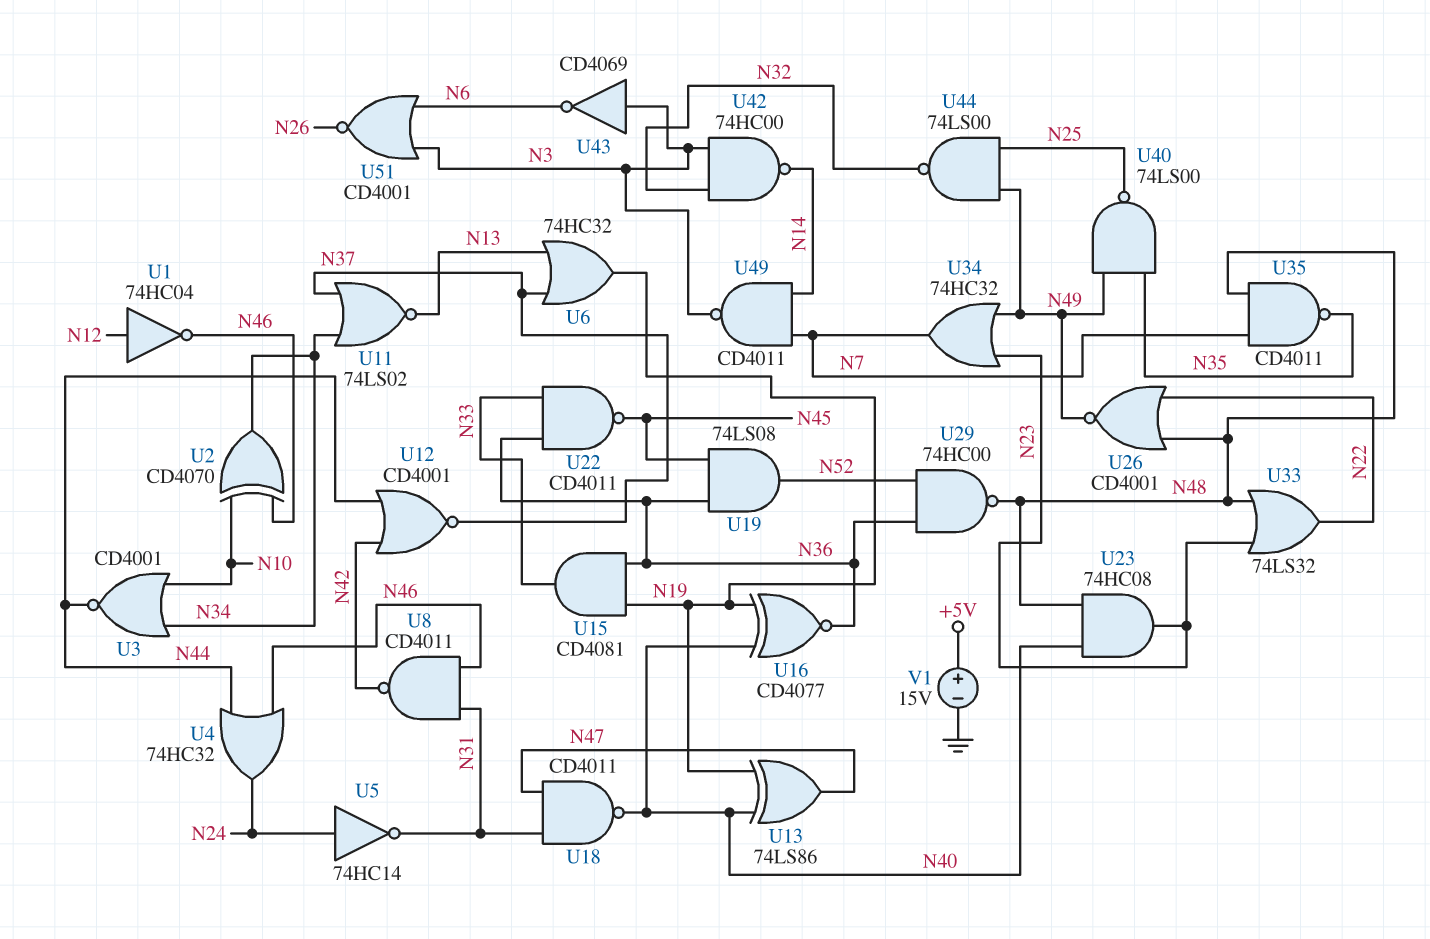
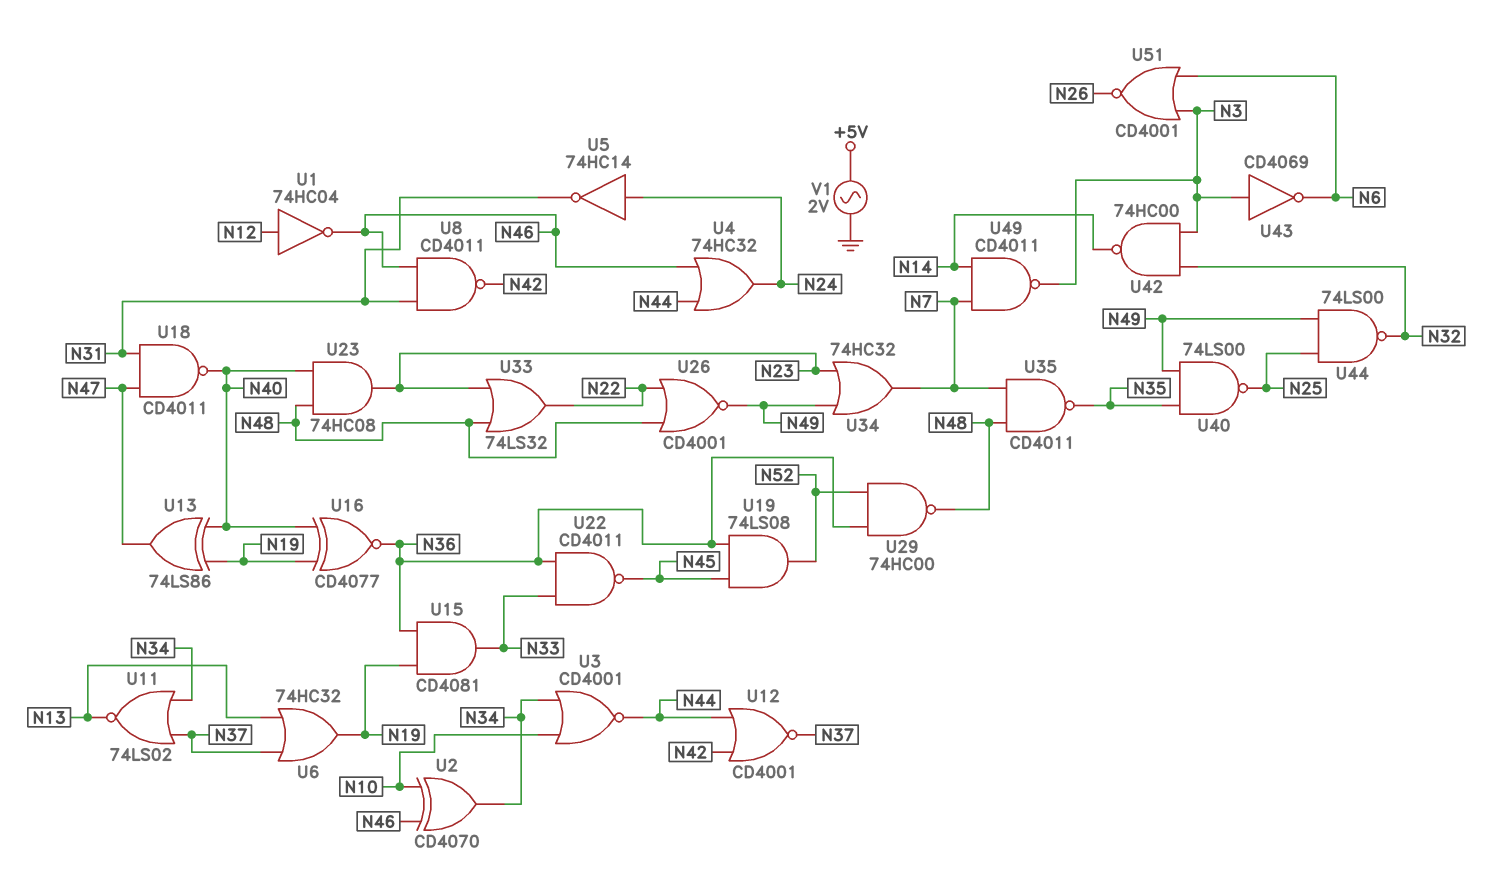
V1: 15V (plus +5V, minus GND) -> AC 2V (+5V, GND)

